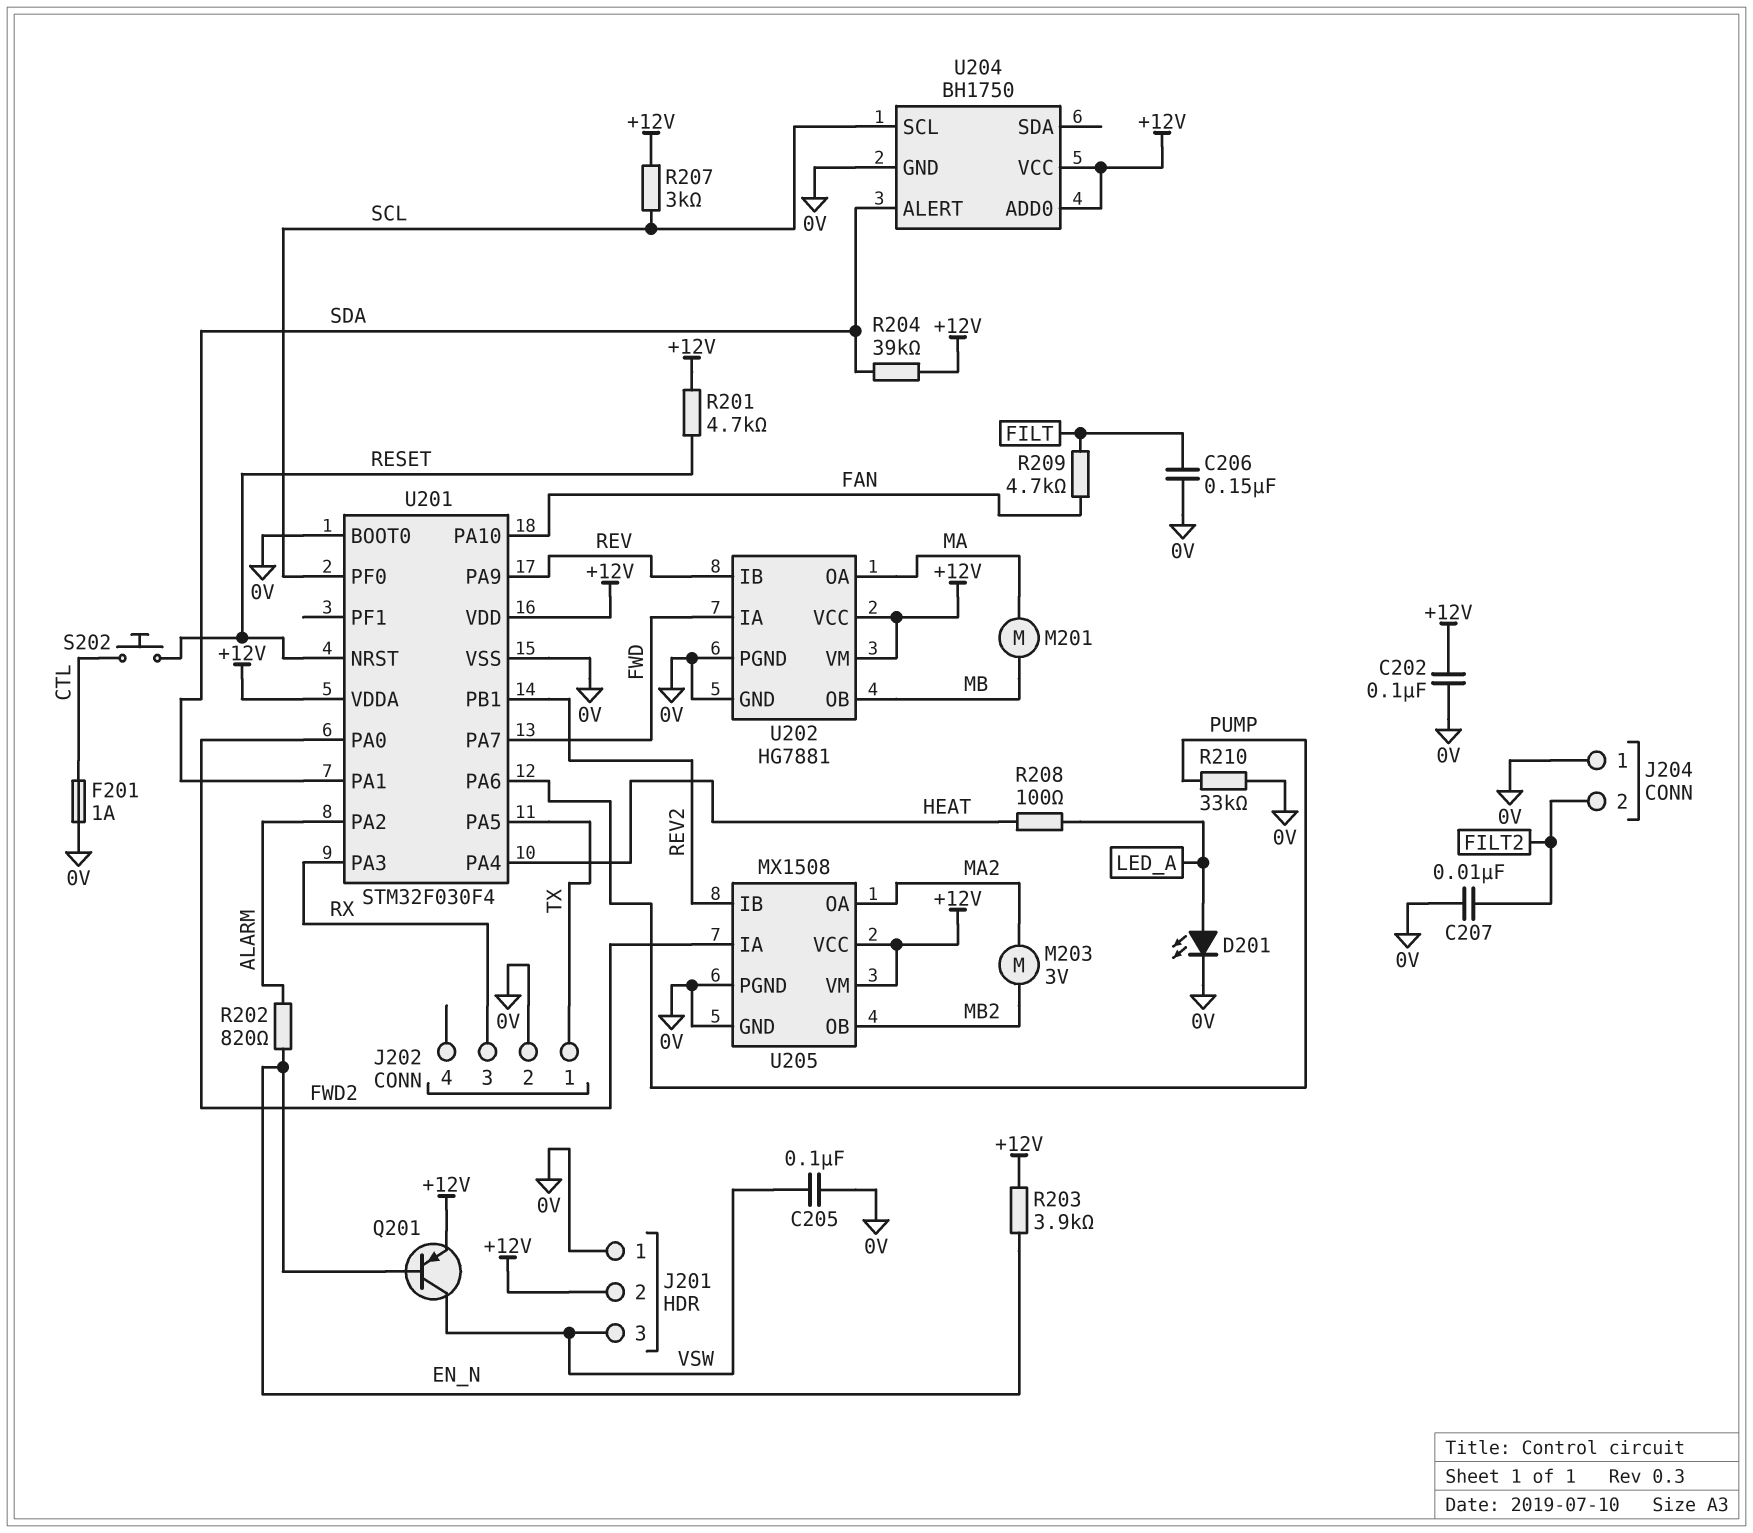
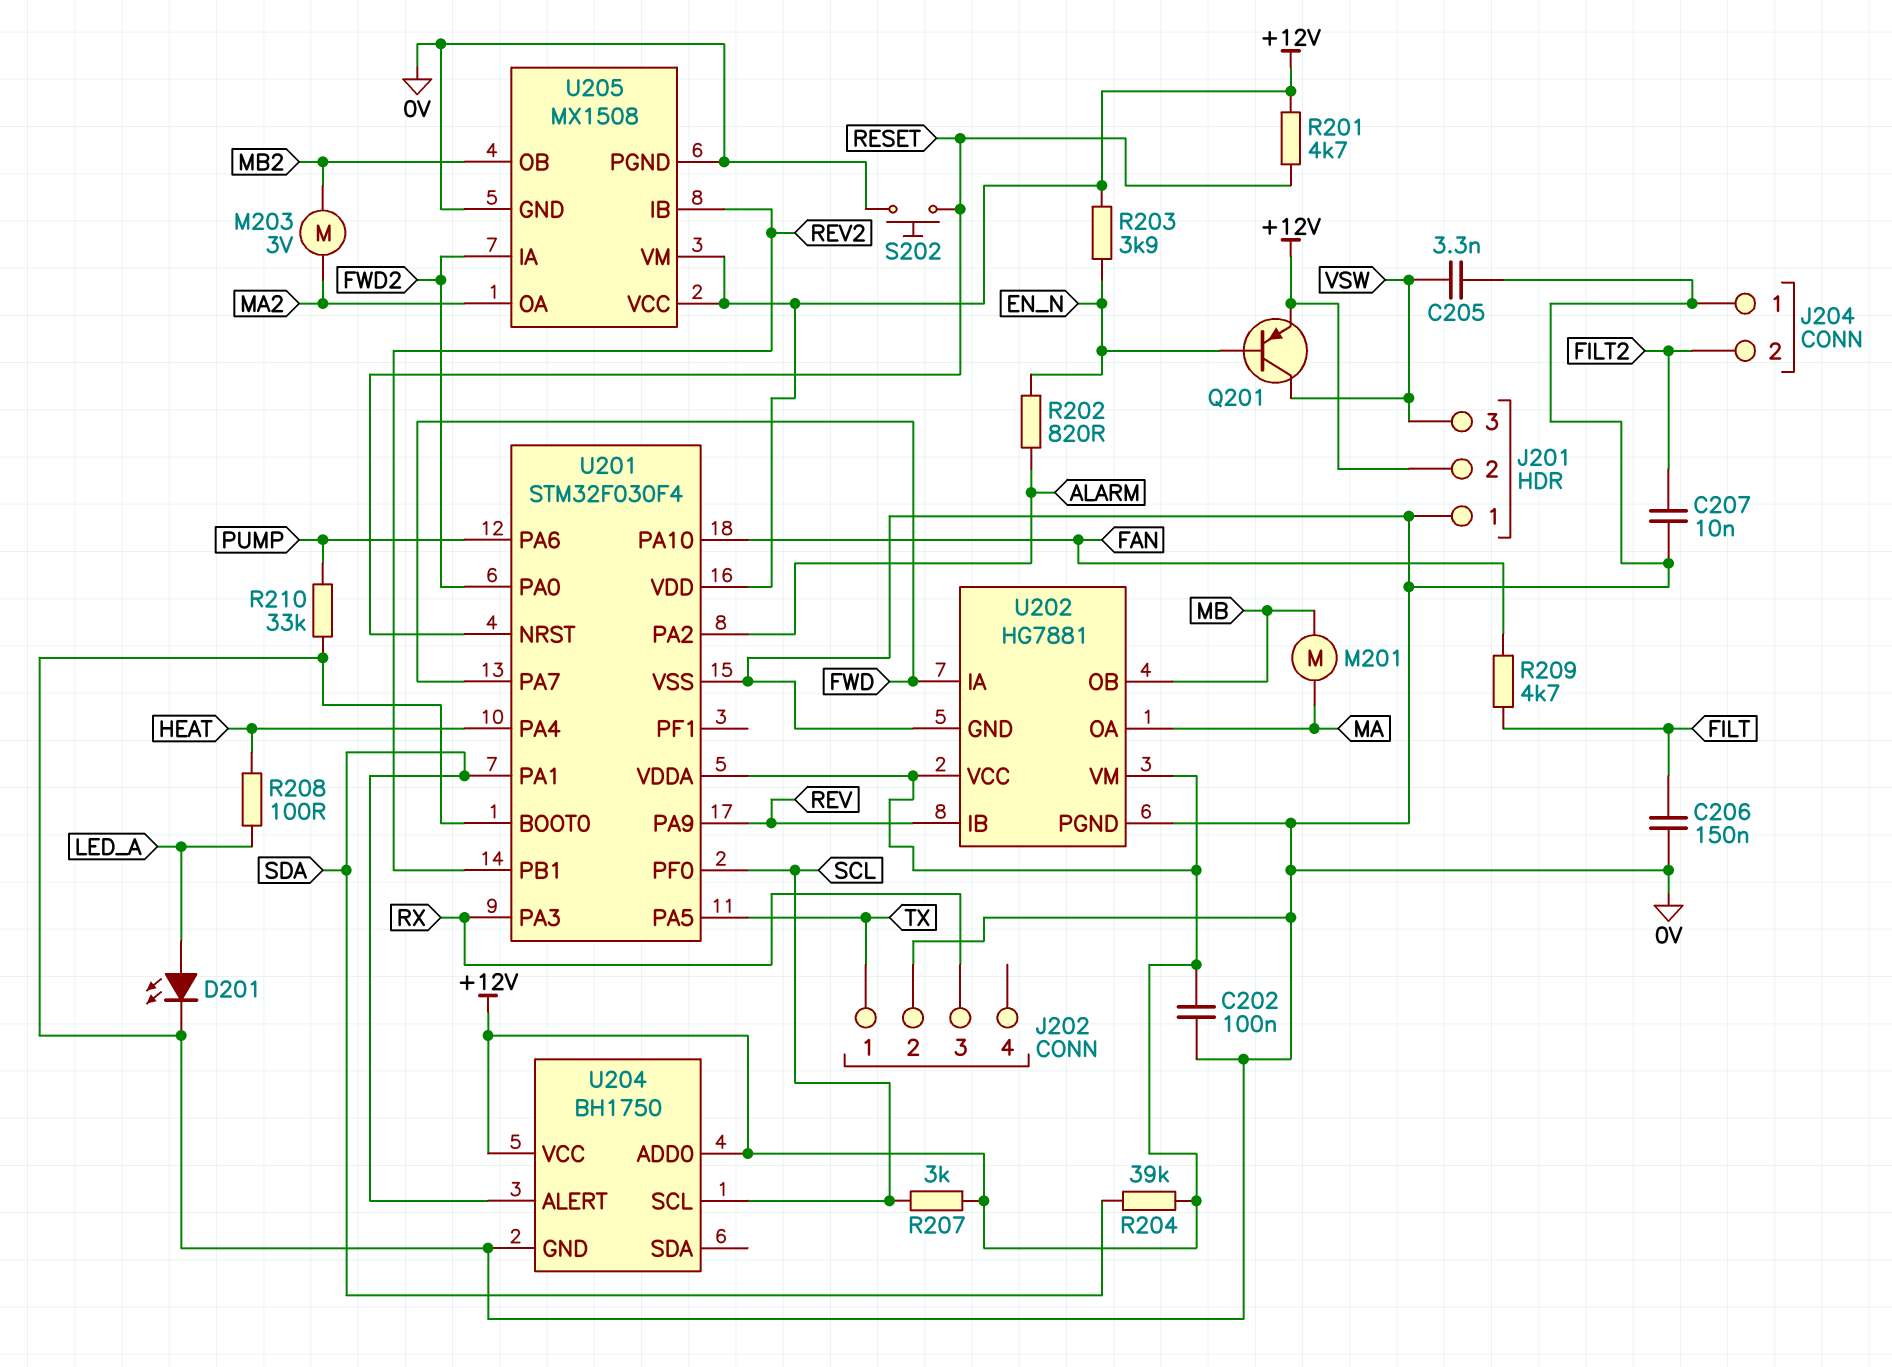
C205: 100nF (0V, VSW) -> 3.3nF (0V, VSW)
F201: 1A (0V, CTL) -> none
S202: button (CTL, RESET) -> button (0V, RESET)

